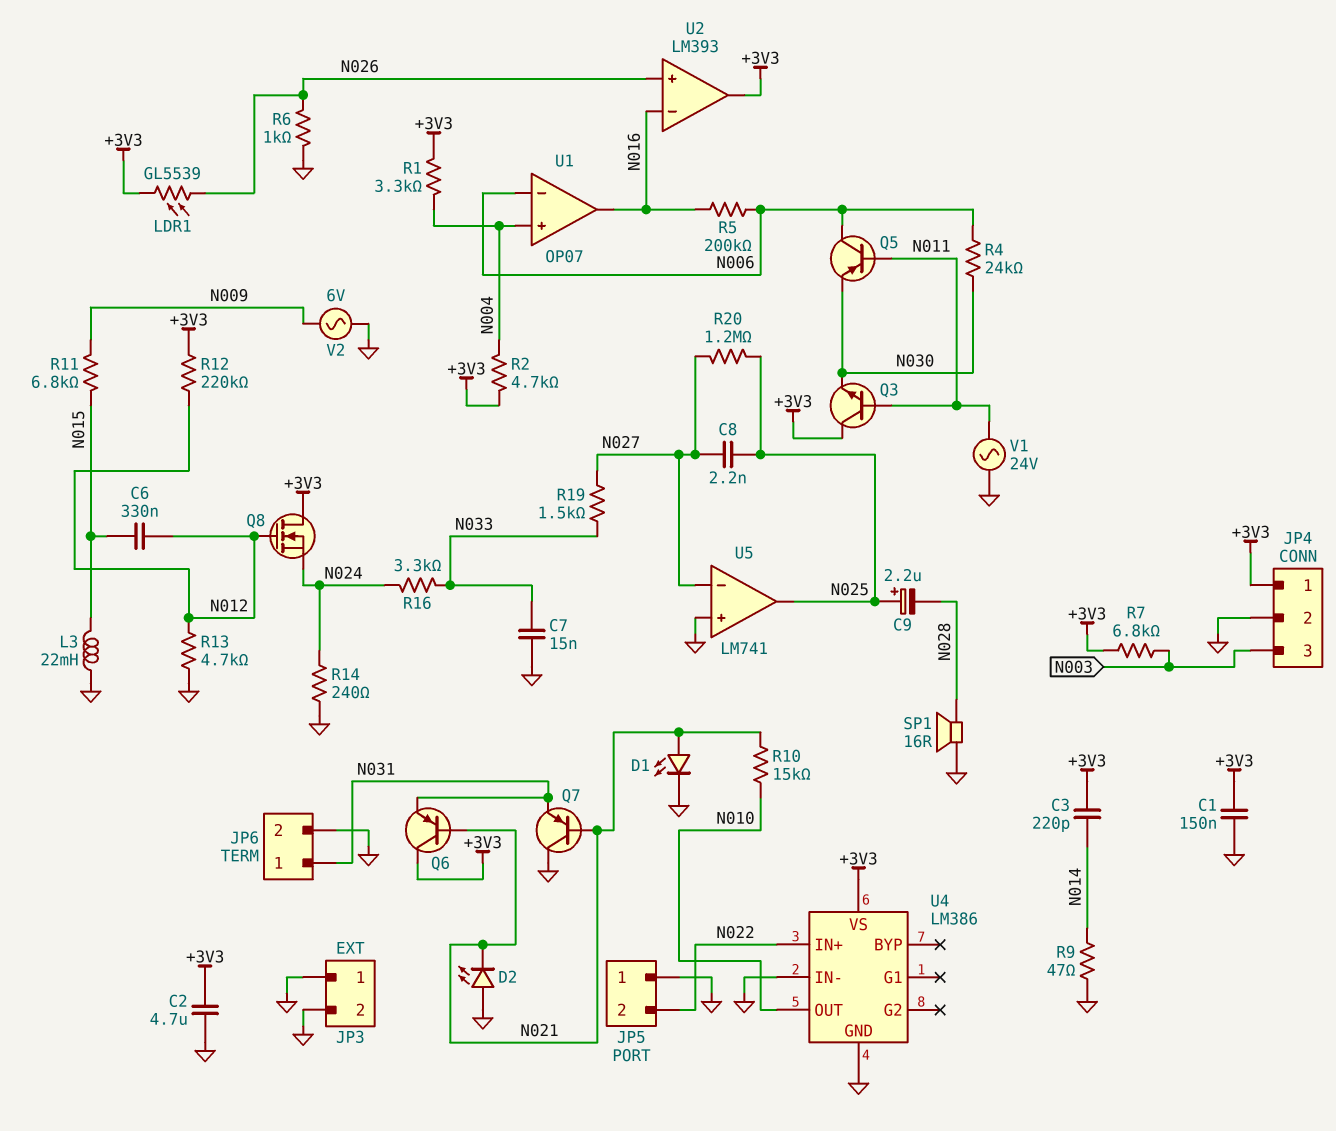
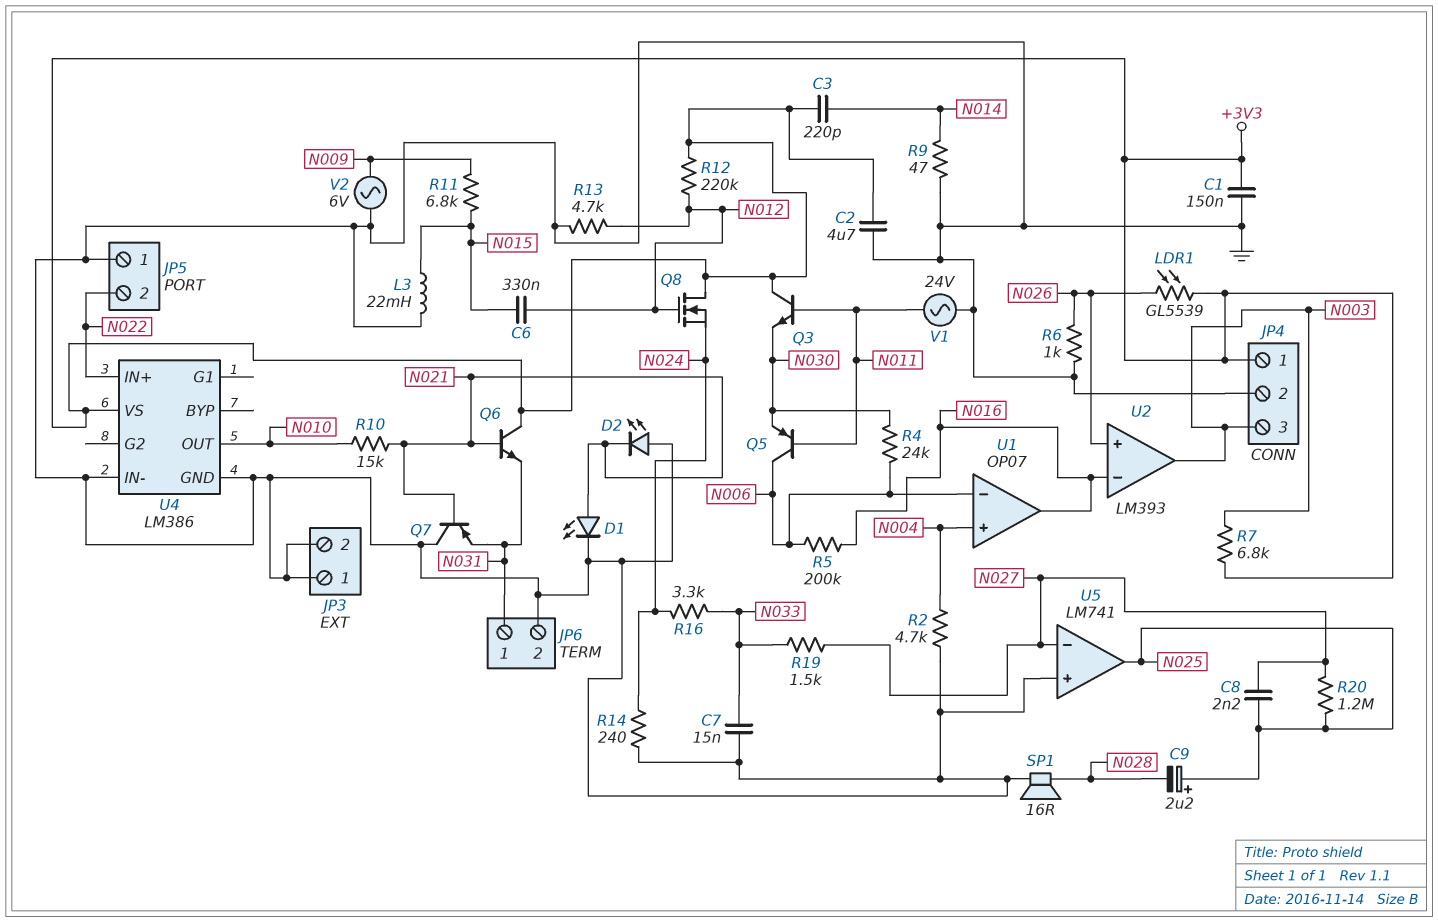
Q6: PNP (B N021, C +3V3, E N031) -> NPN (B N021, C +3V3, E N031)
R1: 3.3k (+3V3, N004) -> none
R2: 4.7k (+3V3, N004) -> 4.7k (GND, N004)
U2 pin out: +3V3 -> N003

